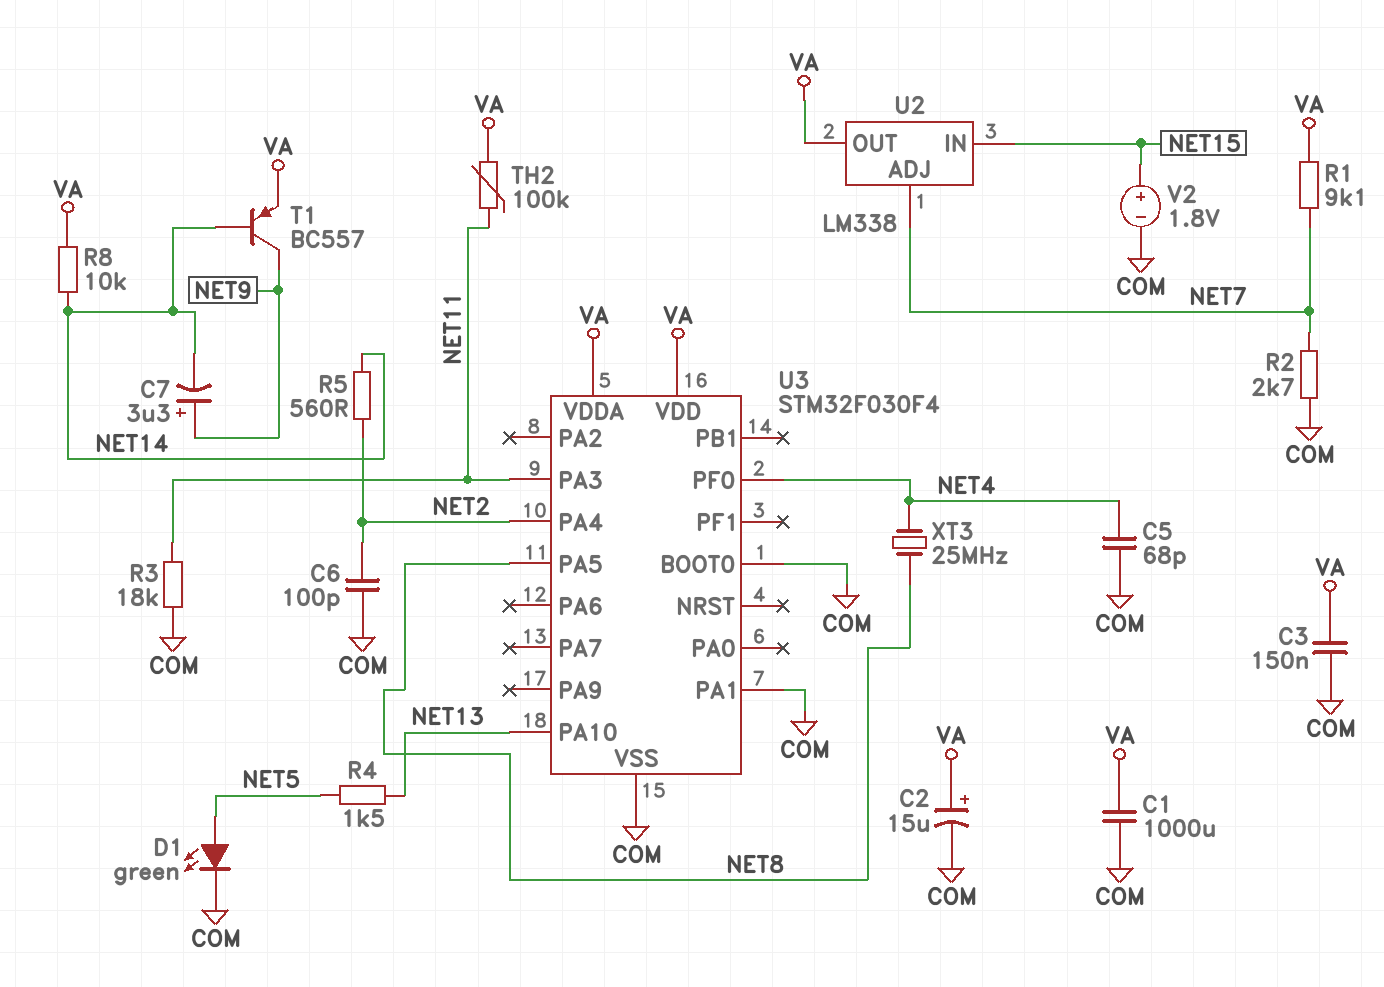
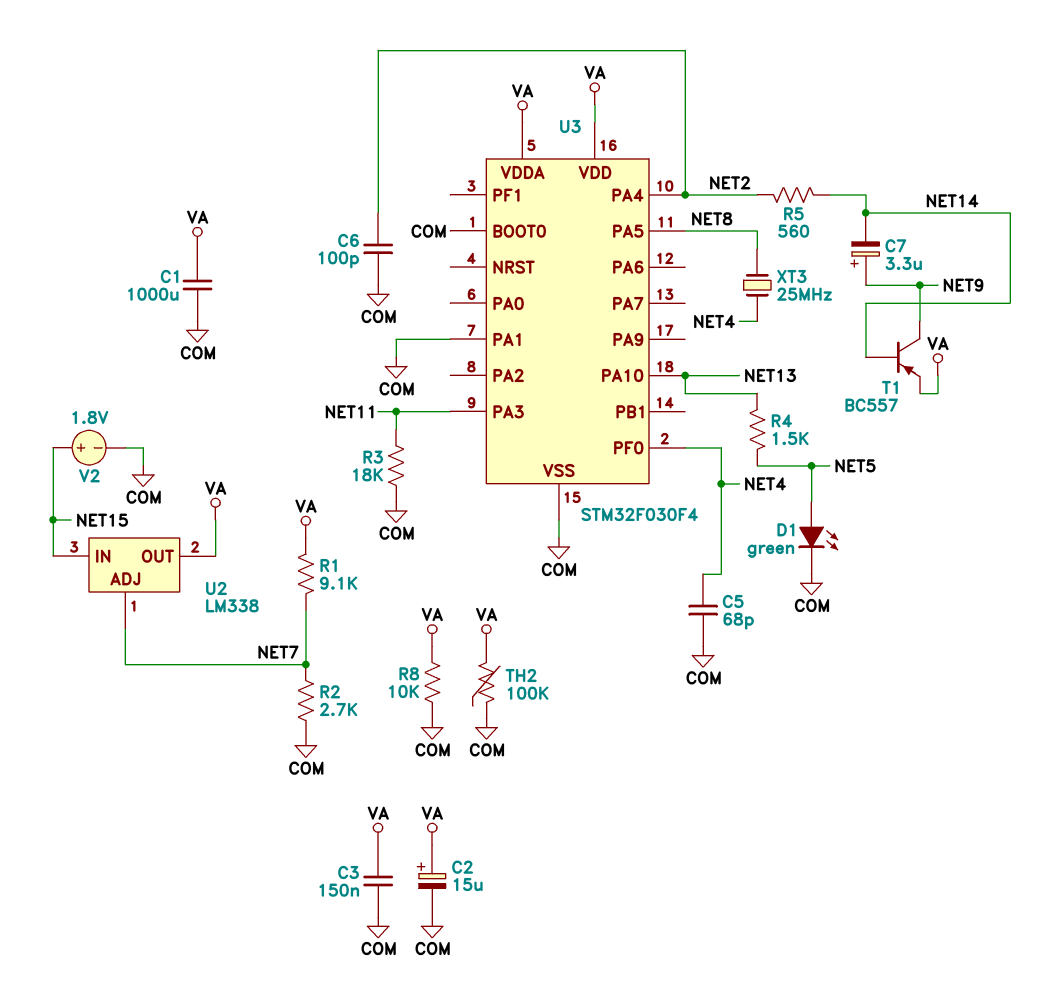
R8: 10k (NET14, VA) -> 10k (COM, VA)
TH2: 100k (NET11, VA) -> 100k (COM, VA)

